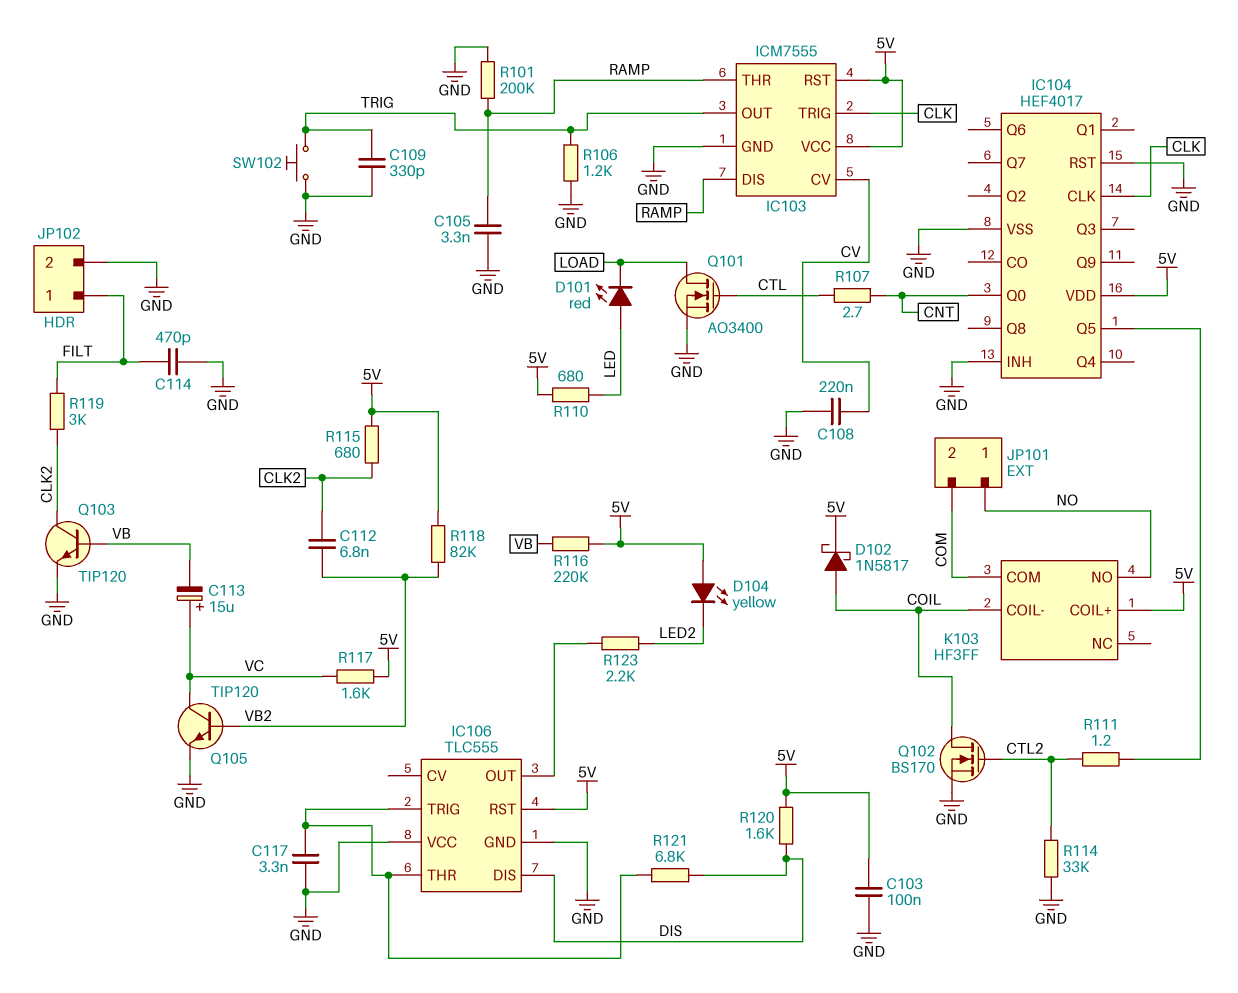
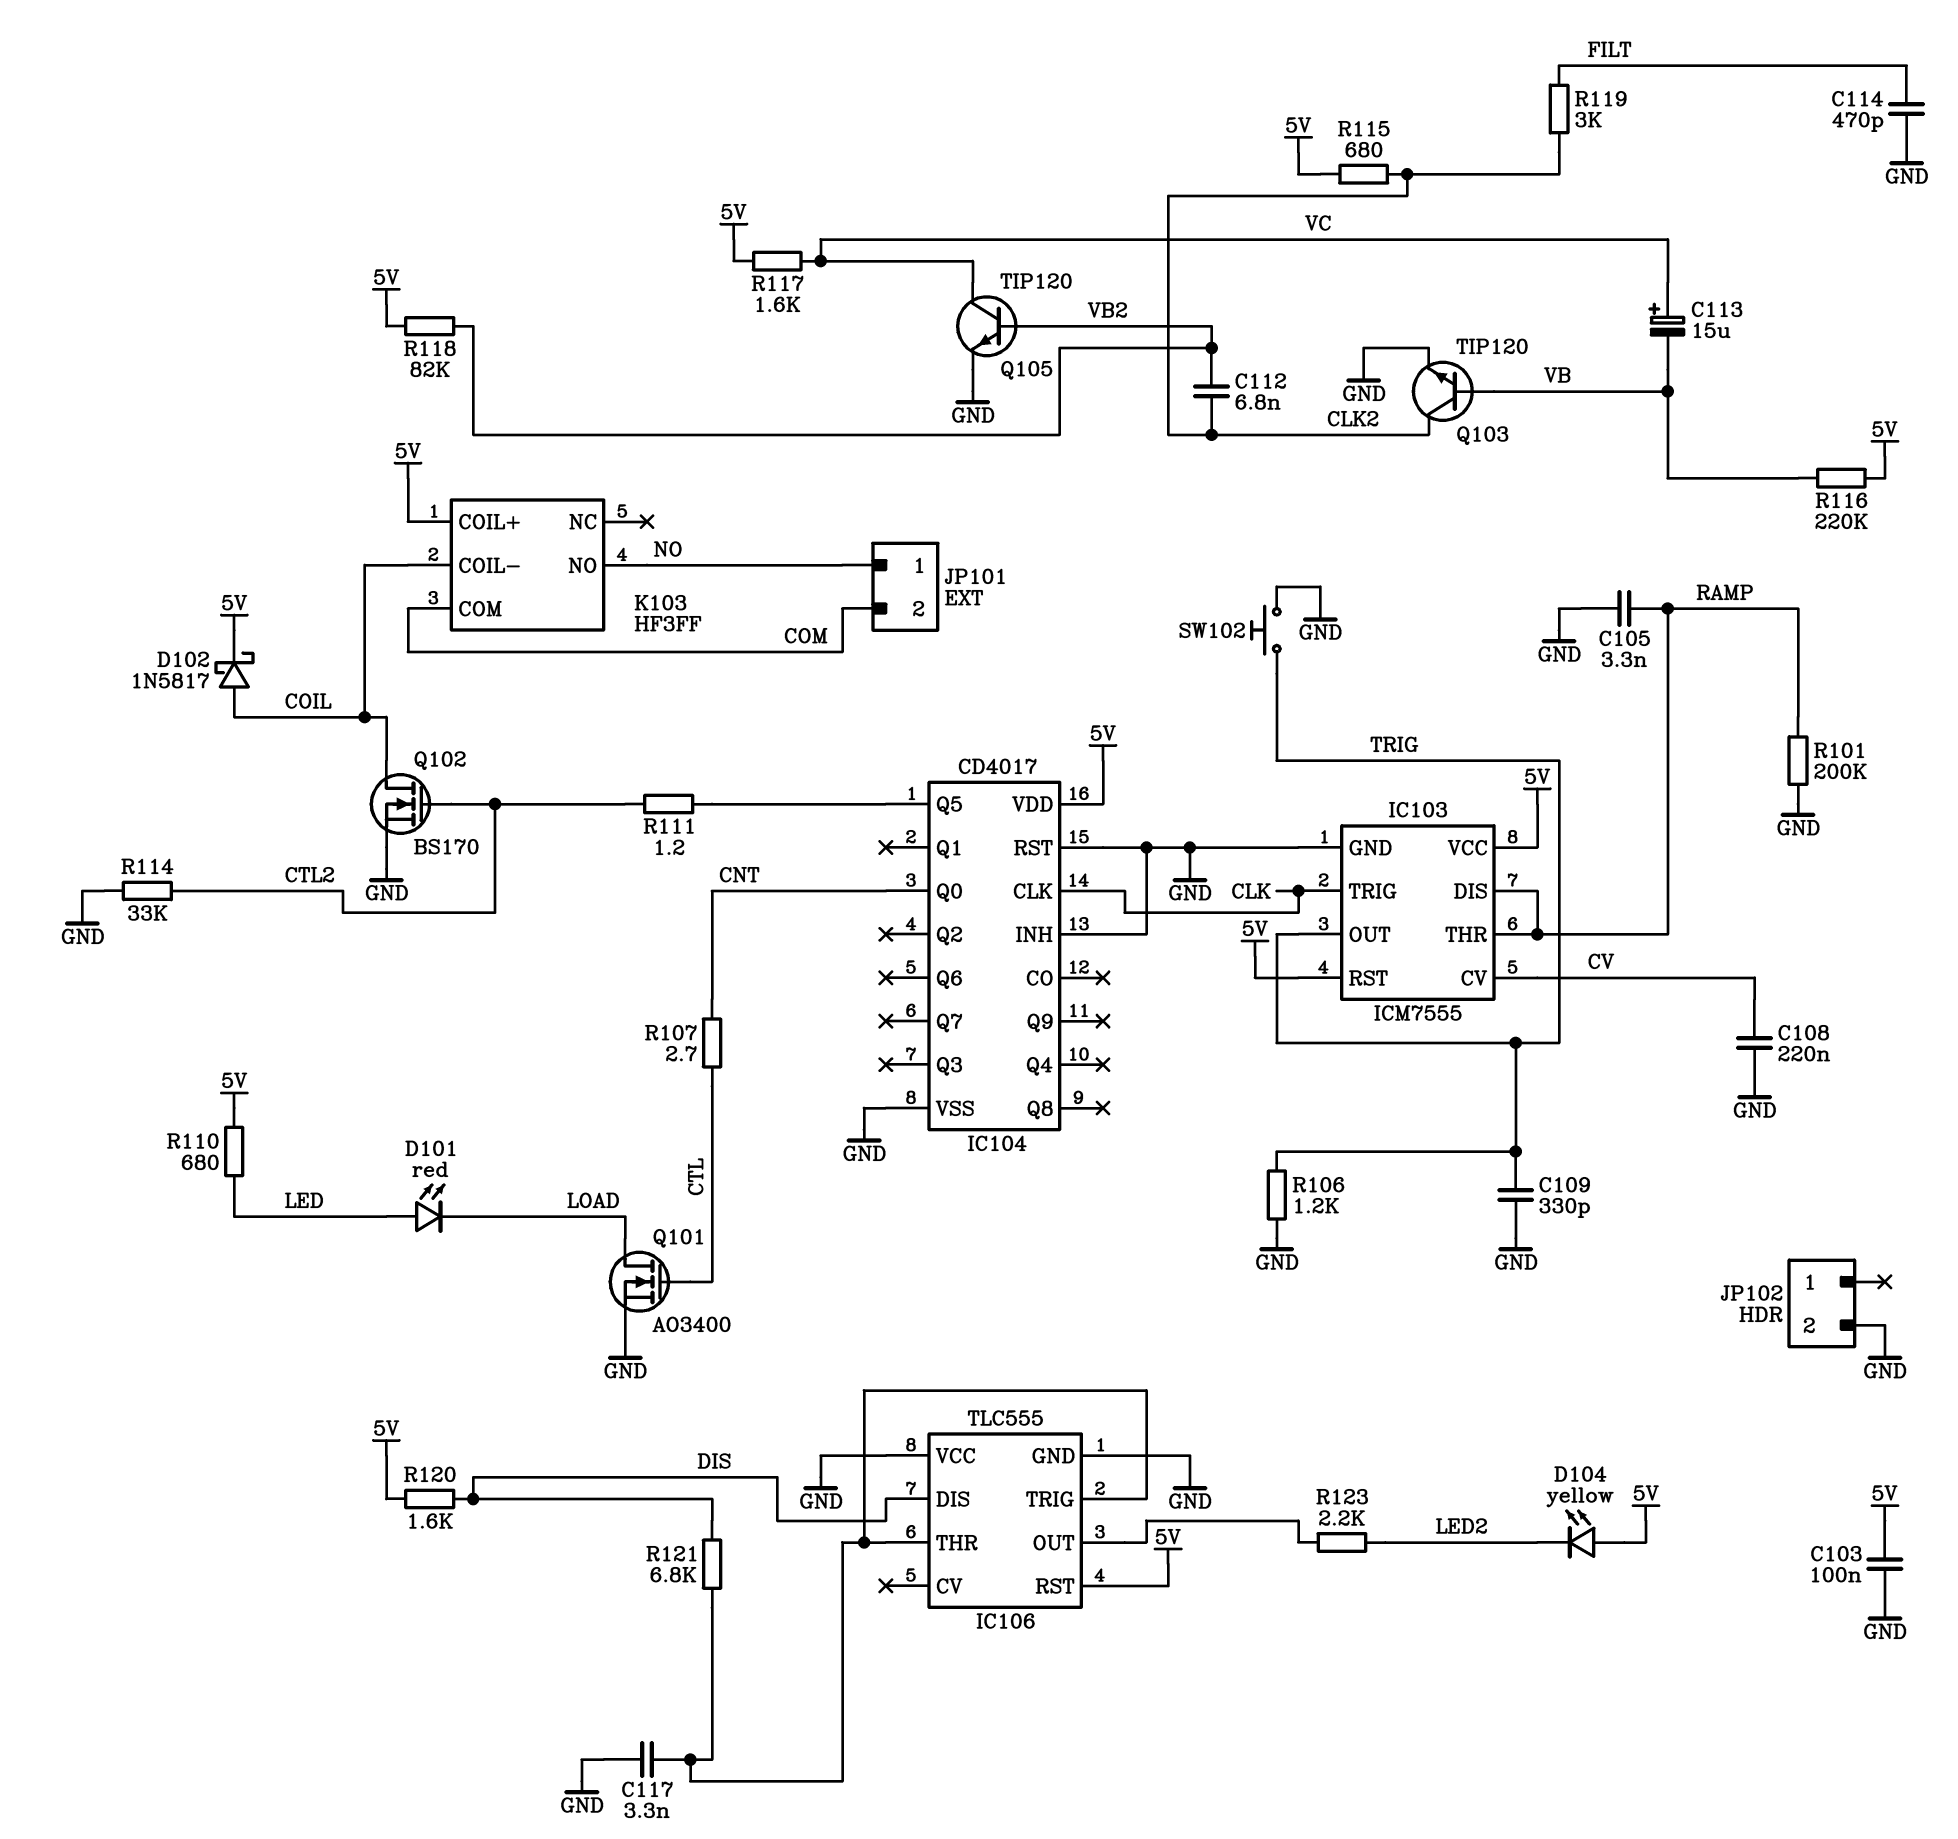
IC104: HEF4017 -> CD4017
JP102 pin 1: FILT -> none

